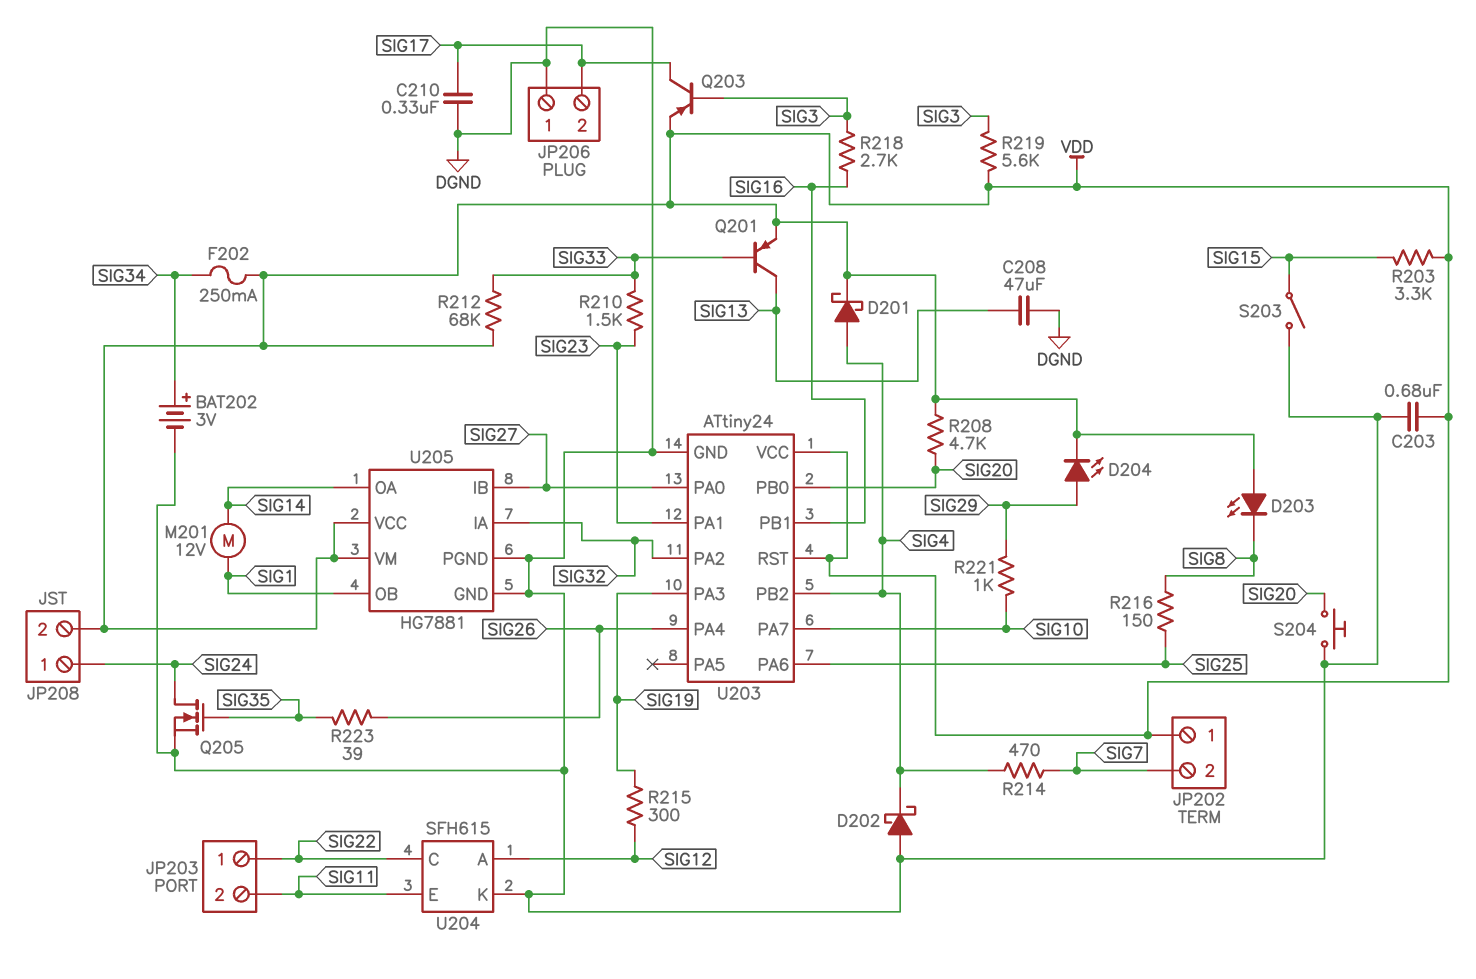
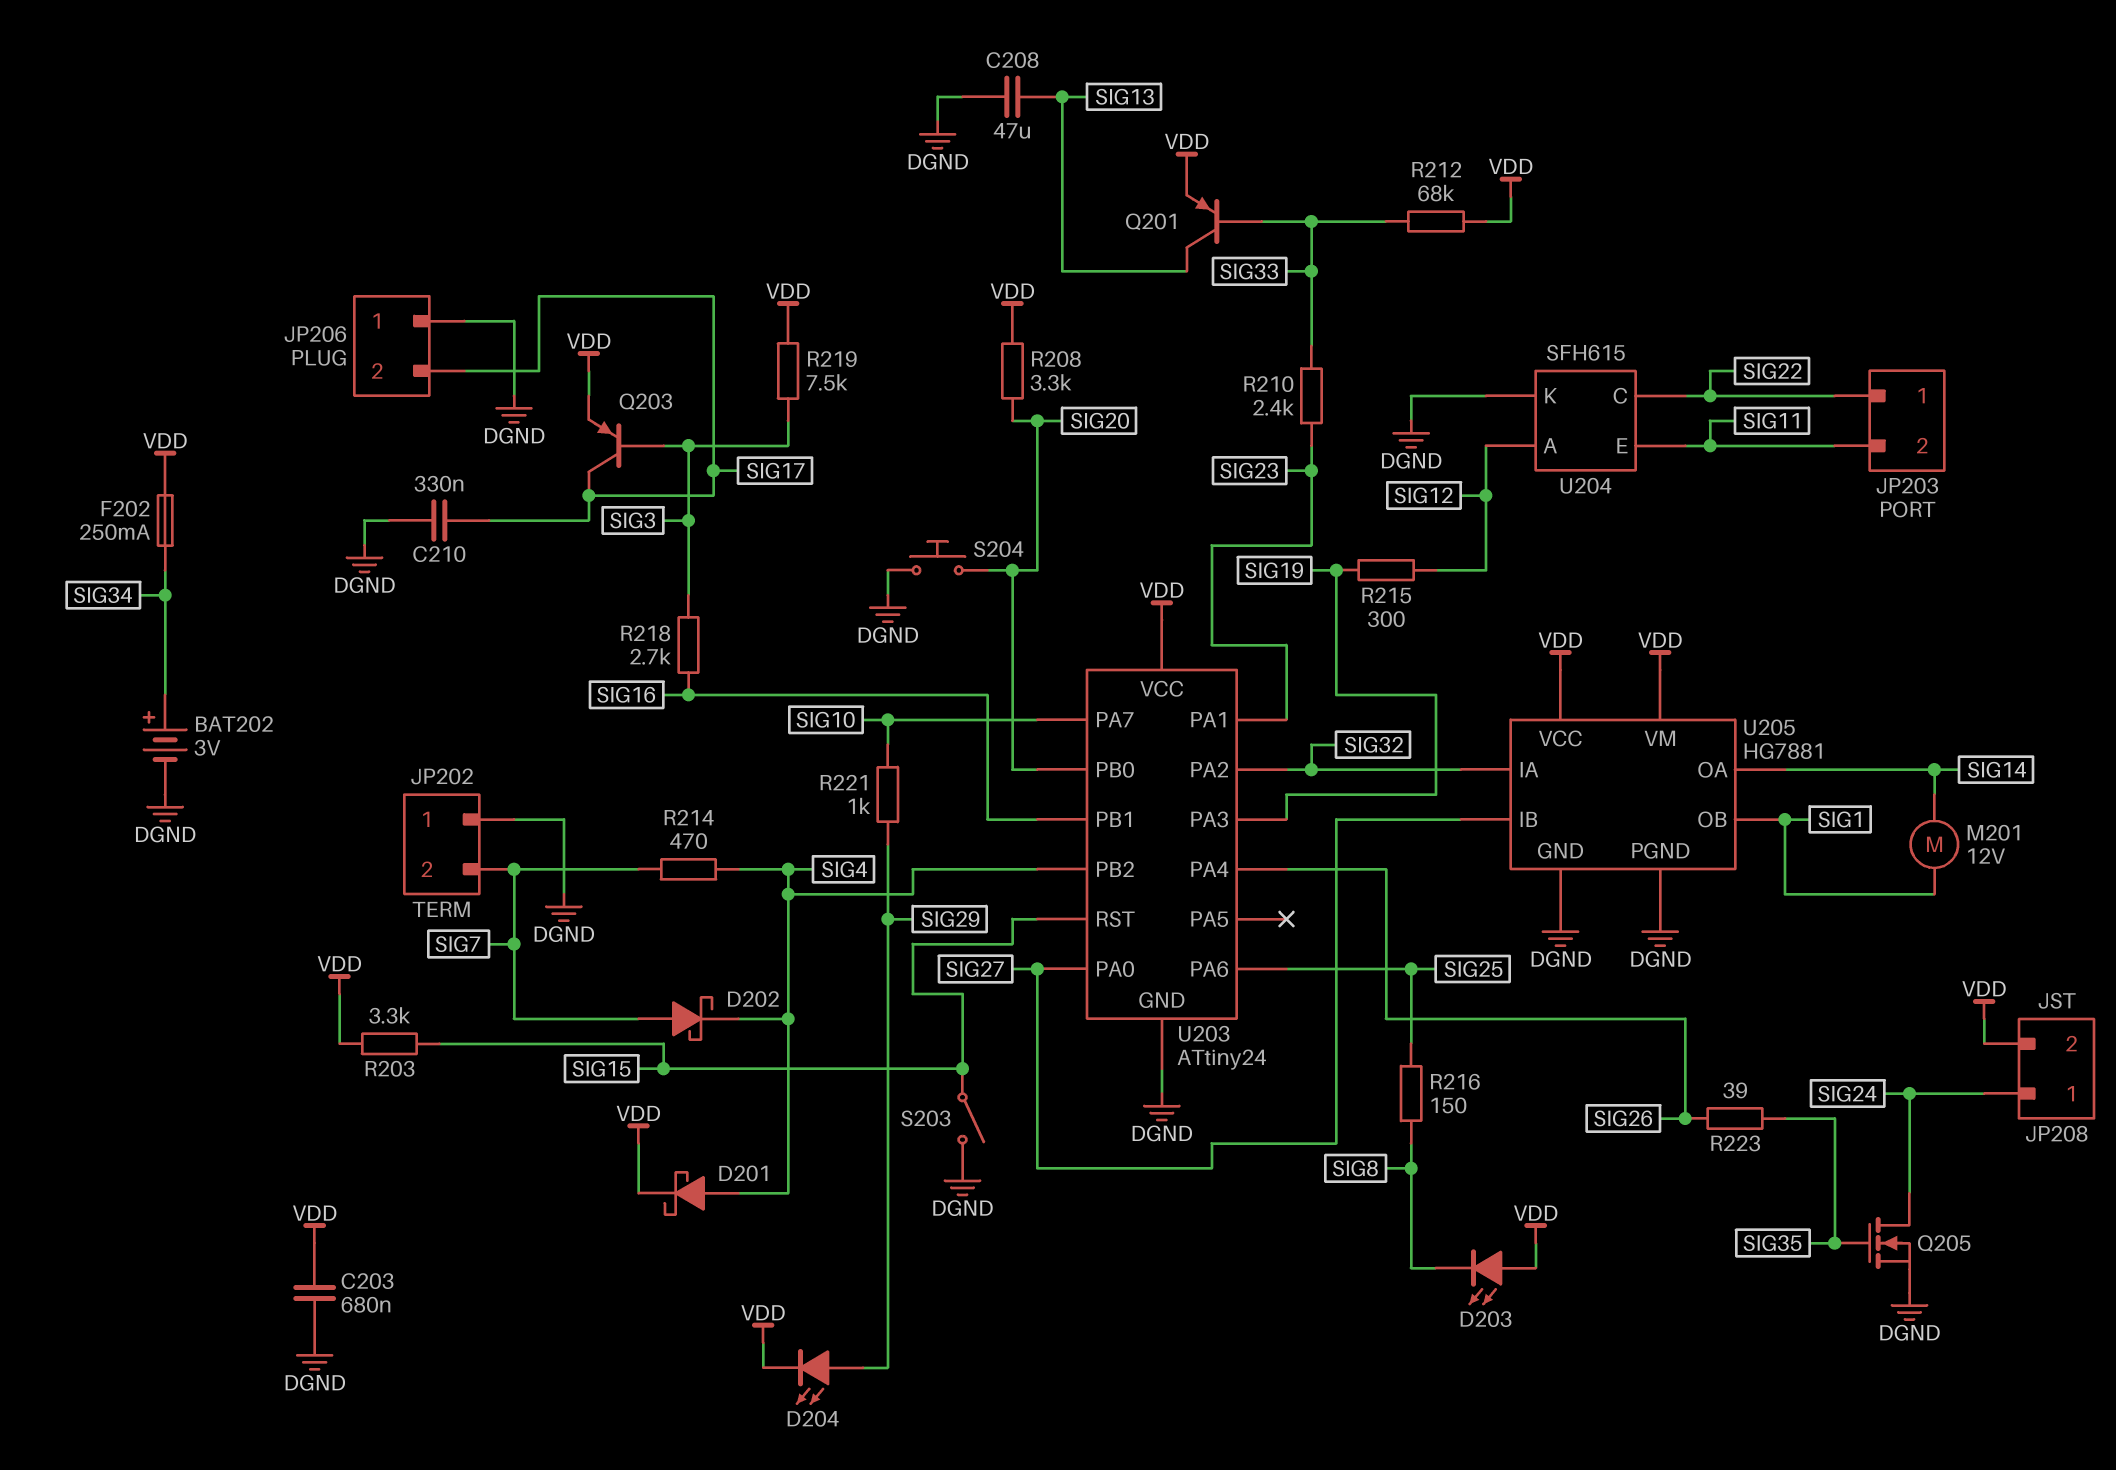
D202: schottky (A DGND, K SIG4) -> schottky (A SIG7, K SIG4)
JP202 pin 1: VDD -> DGND
R208: 4.7k (SIG20, VDD) -> 3.3k (SIG20, VDD)
R210: 1.5k (SIG23, SIG33) -> 2.4k (SIG23, SIG33)
R219: 5.6k (SIG3, VDD) -> 7.5k (SIG3, VDD)
U203 pin RST: VDD -> SIG15

